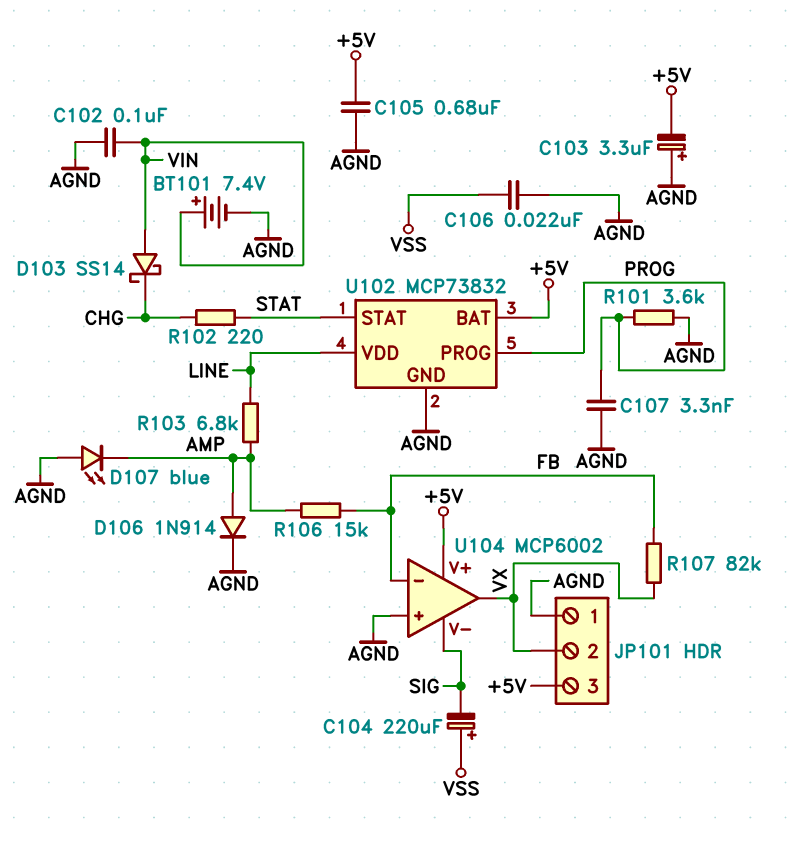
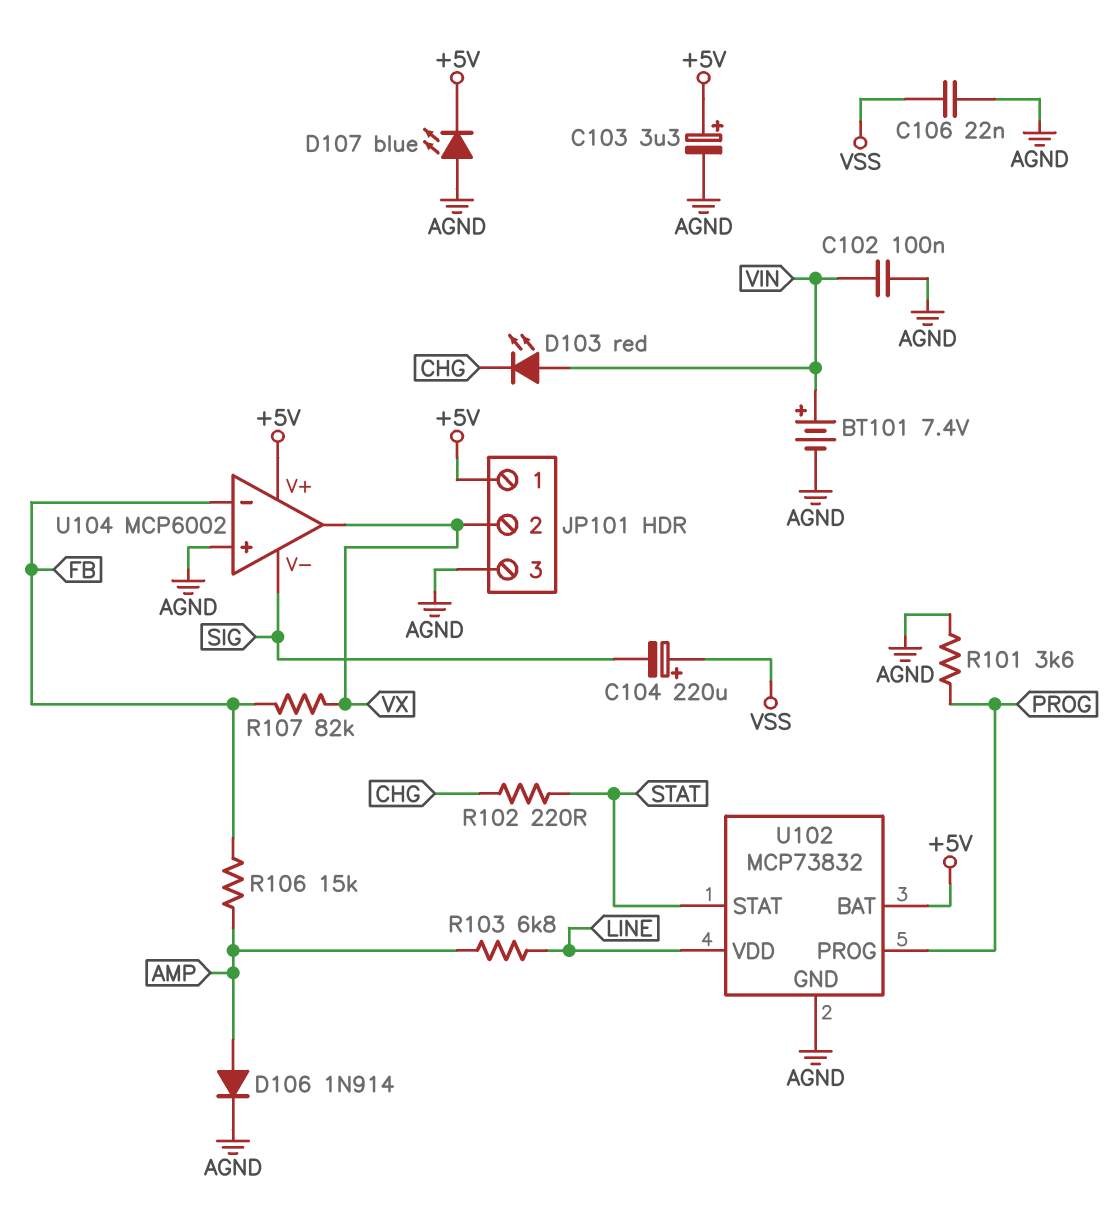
C103: 3.3uF (plus AGND, minus +5V) -> 3.3uF (plus +5V, minus AGND)
C105: 680nF (+5V, AGND) -> none
C107: 3.3nF (AGND, PROG) -> none
D103: schottky SS14 (A VIN, K CHG) -> LED red (A VIN, K CHG)
D107: LED blue (A AGND, K AMP) -> LED blue (A AGND, K +5V)
JP101 pin 1: AGND -> +5V
JP101 pin 3: +5V -> AGND

